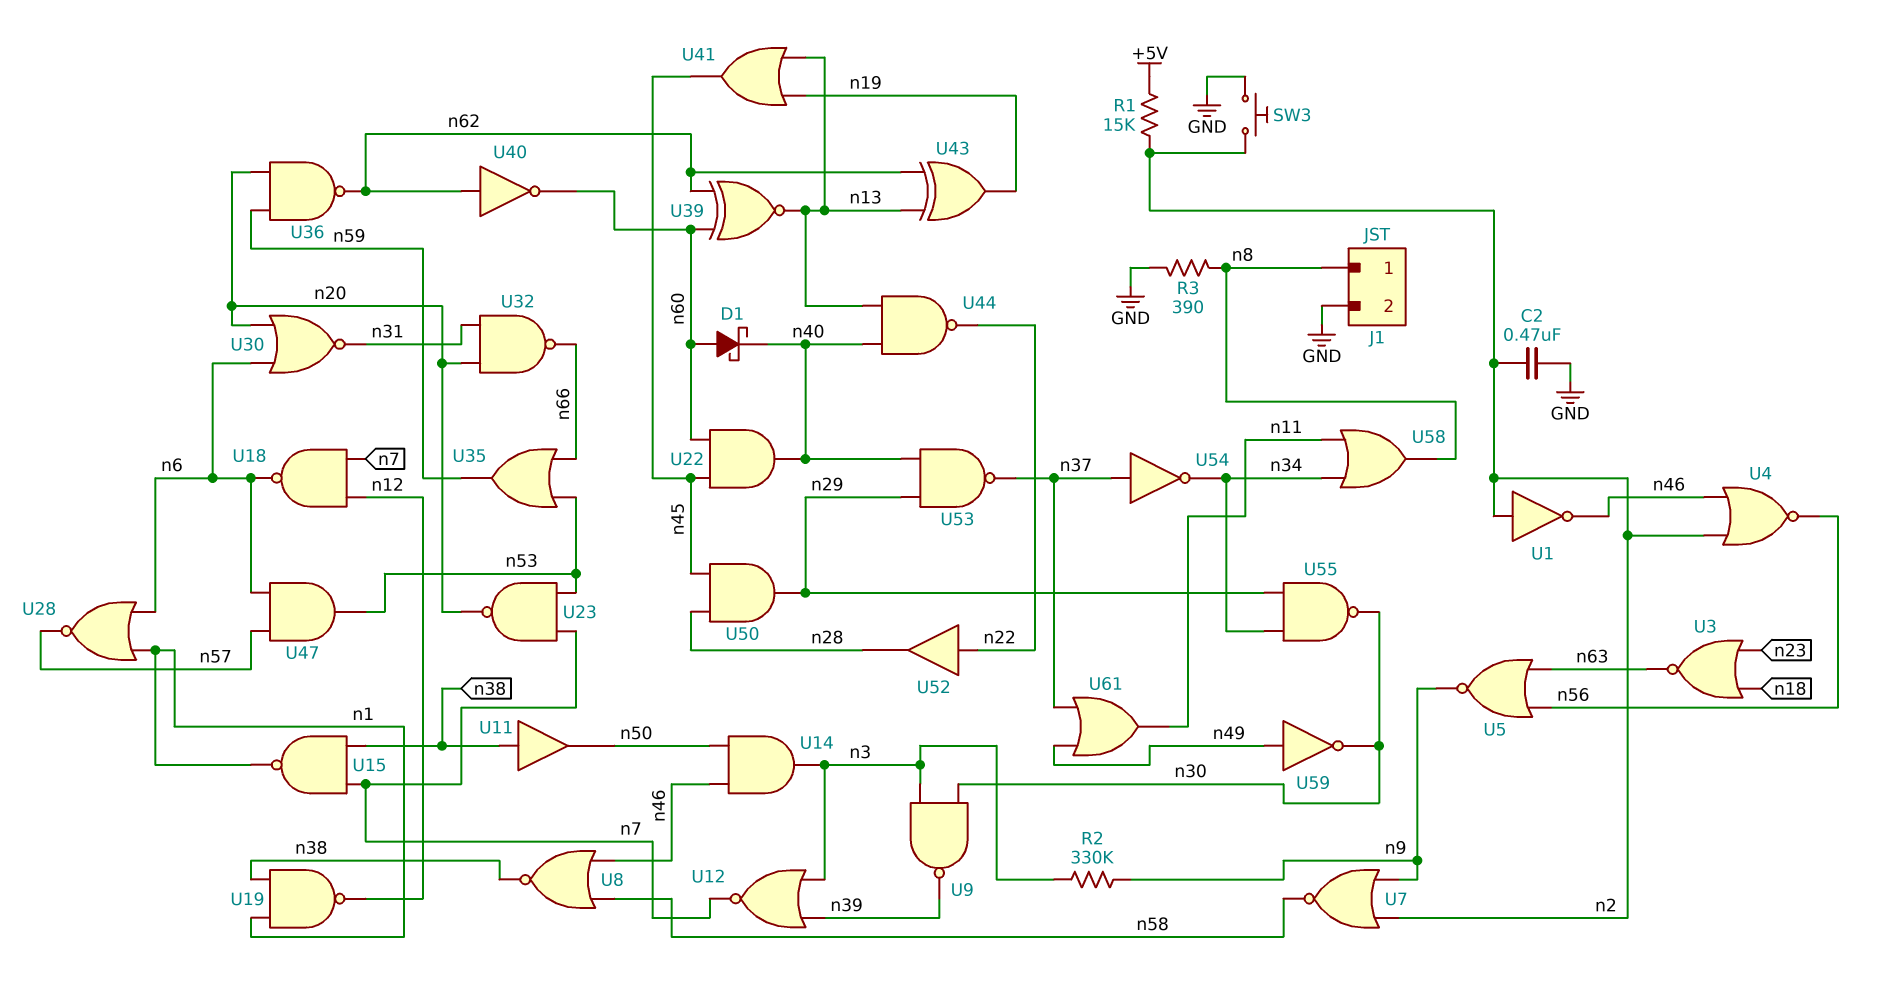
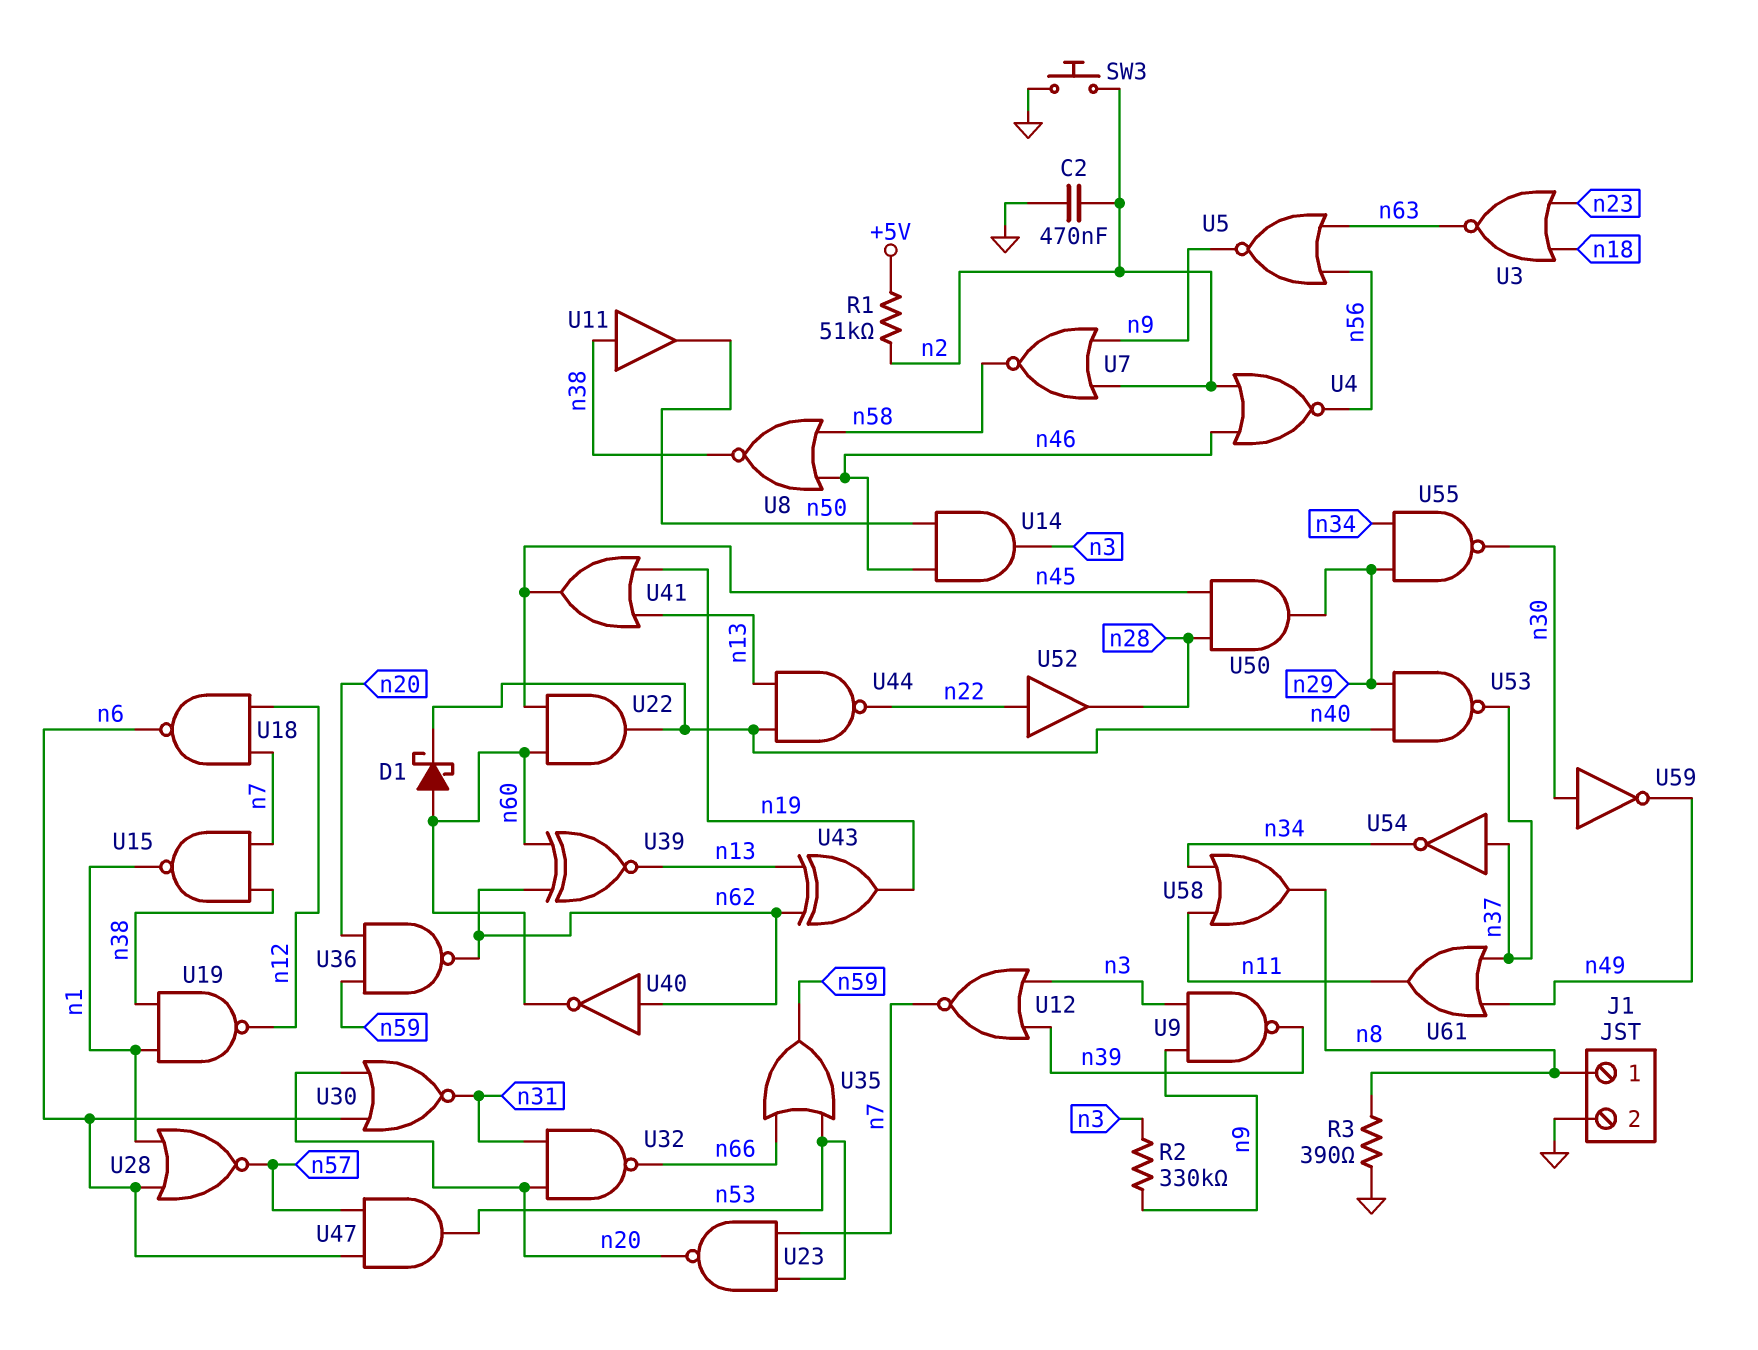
R1: 15k (+5V, n2) -> 51k (+5V, n2)
U1: NOT (in n2, out n46) -> none
U9: NAND (in n3, in n30, out n39) -> NAND (in n3, in n9, out n39)
U59: NOT (in n49, out n30) -> NOT (in n30, out n49)

